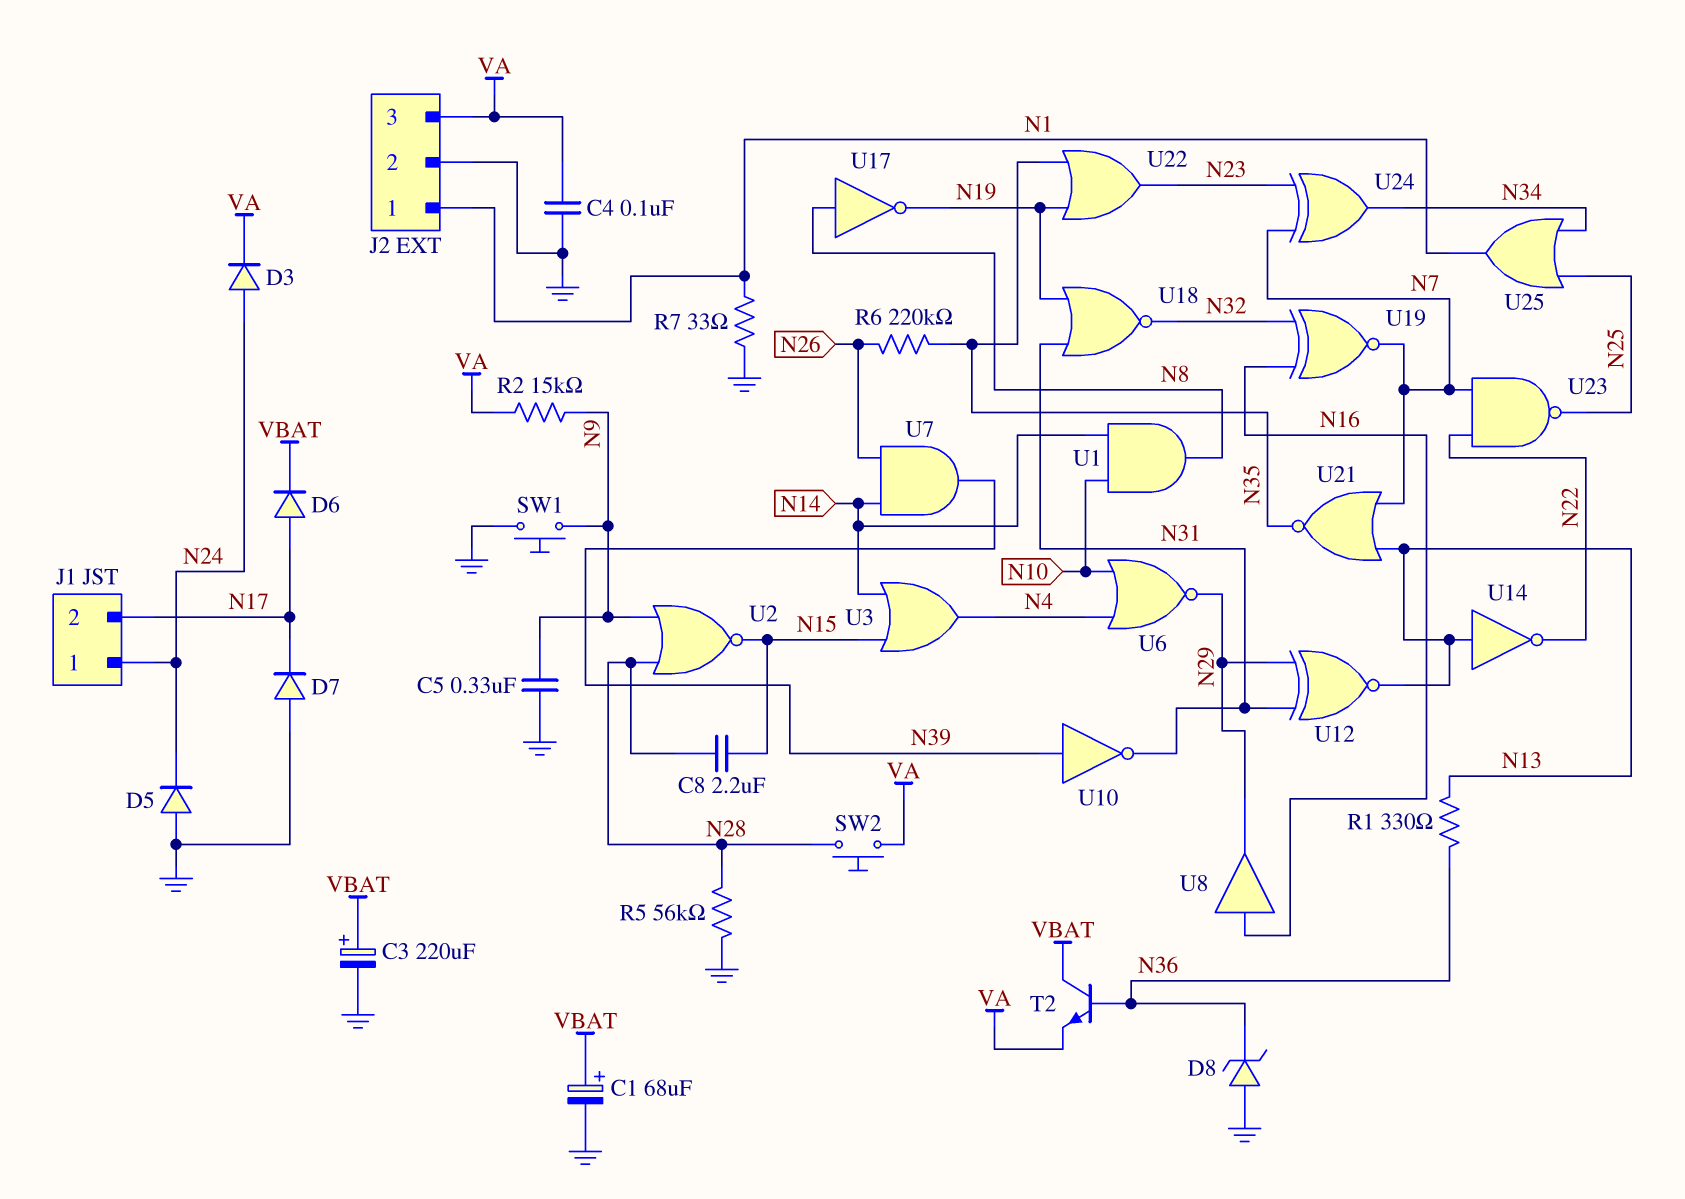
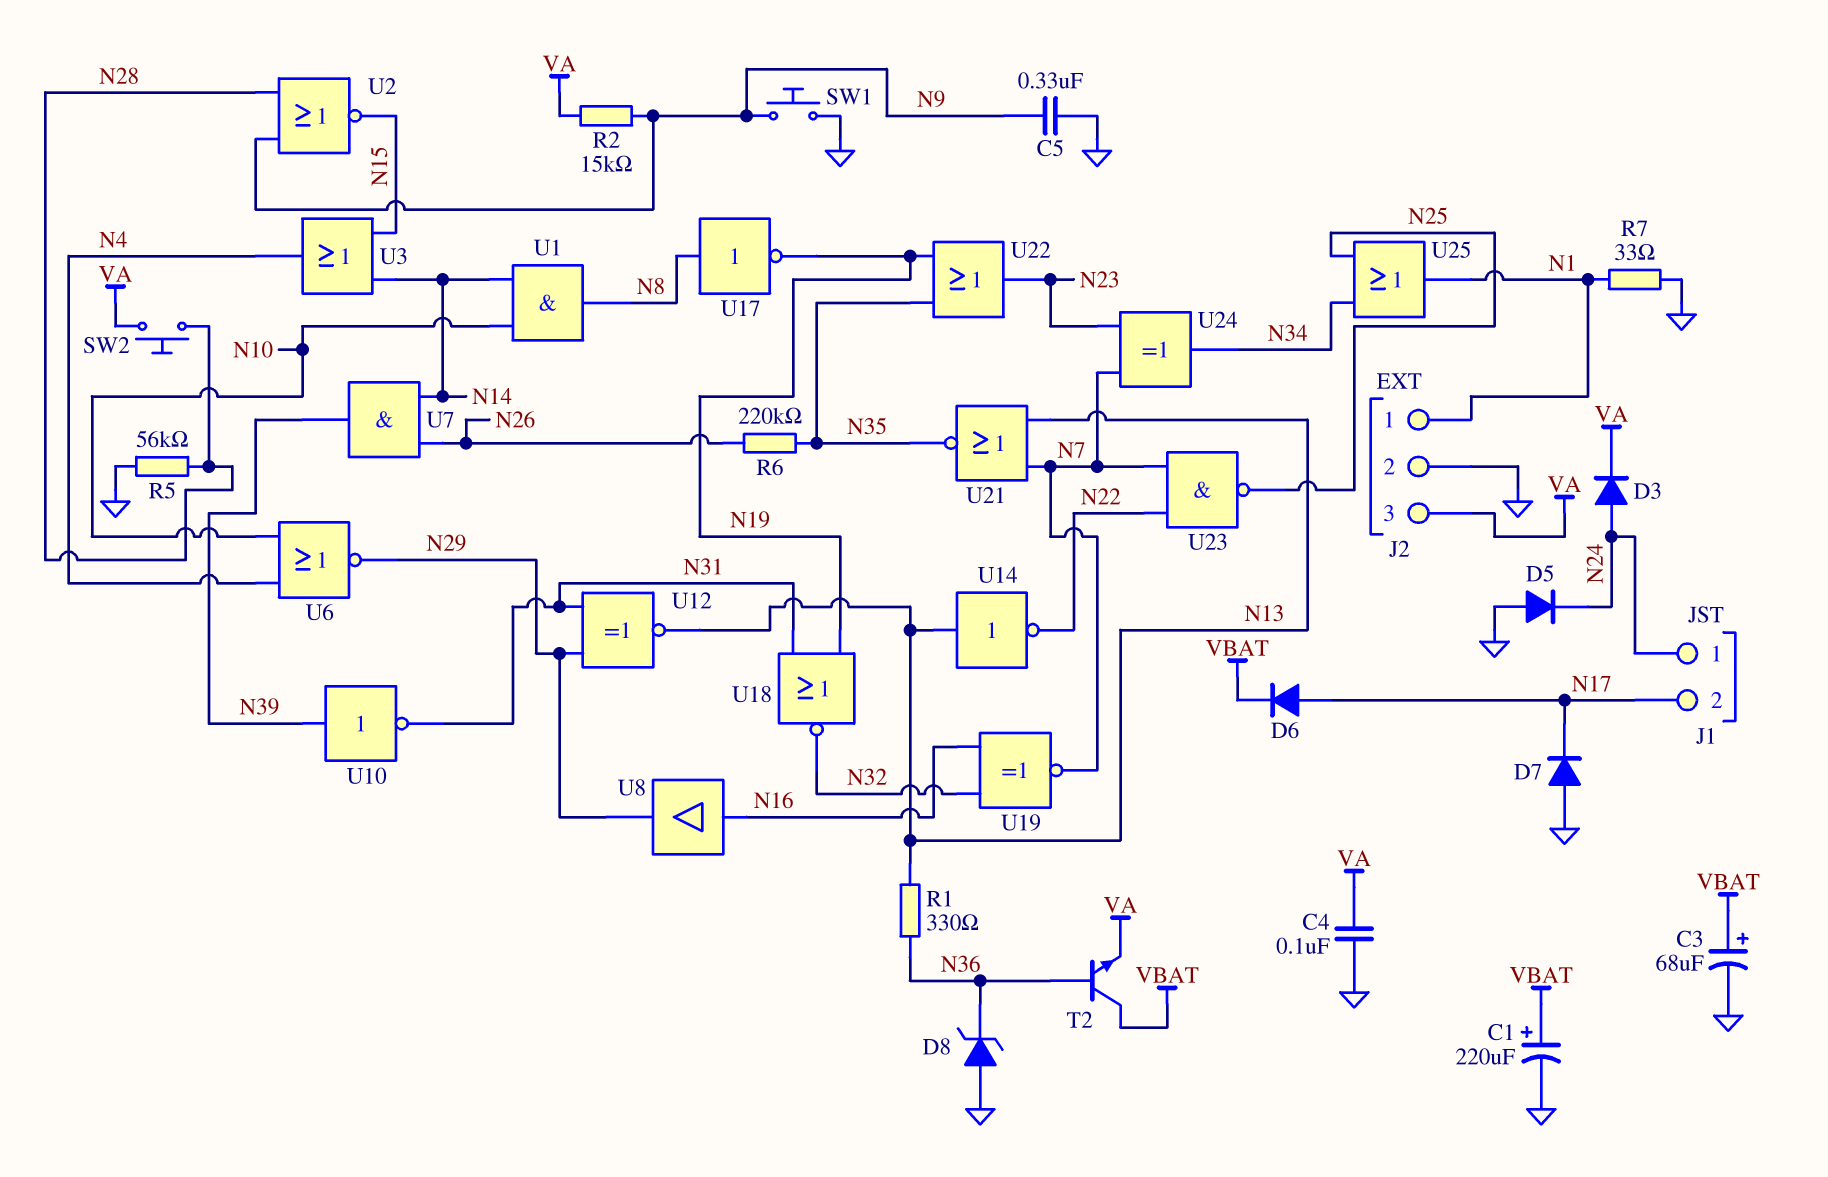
C1: 68uF (plus VBAT, minus GND) -> 220uF (plus VBAT, minus GND)
C3: 220uF (plus VBAT, minus GND) -> 68uF (plus VBAT, minus GND)
C8: 2.2uF (N15, N28) -> none

